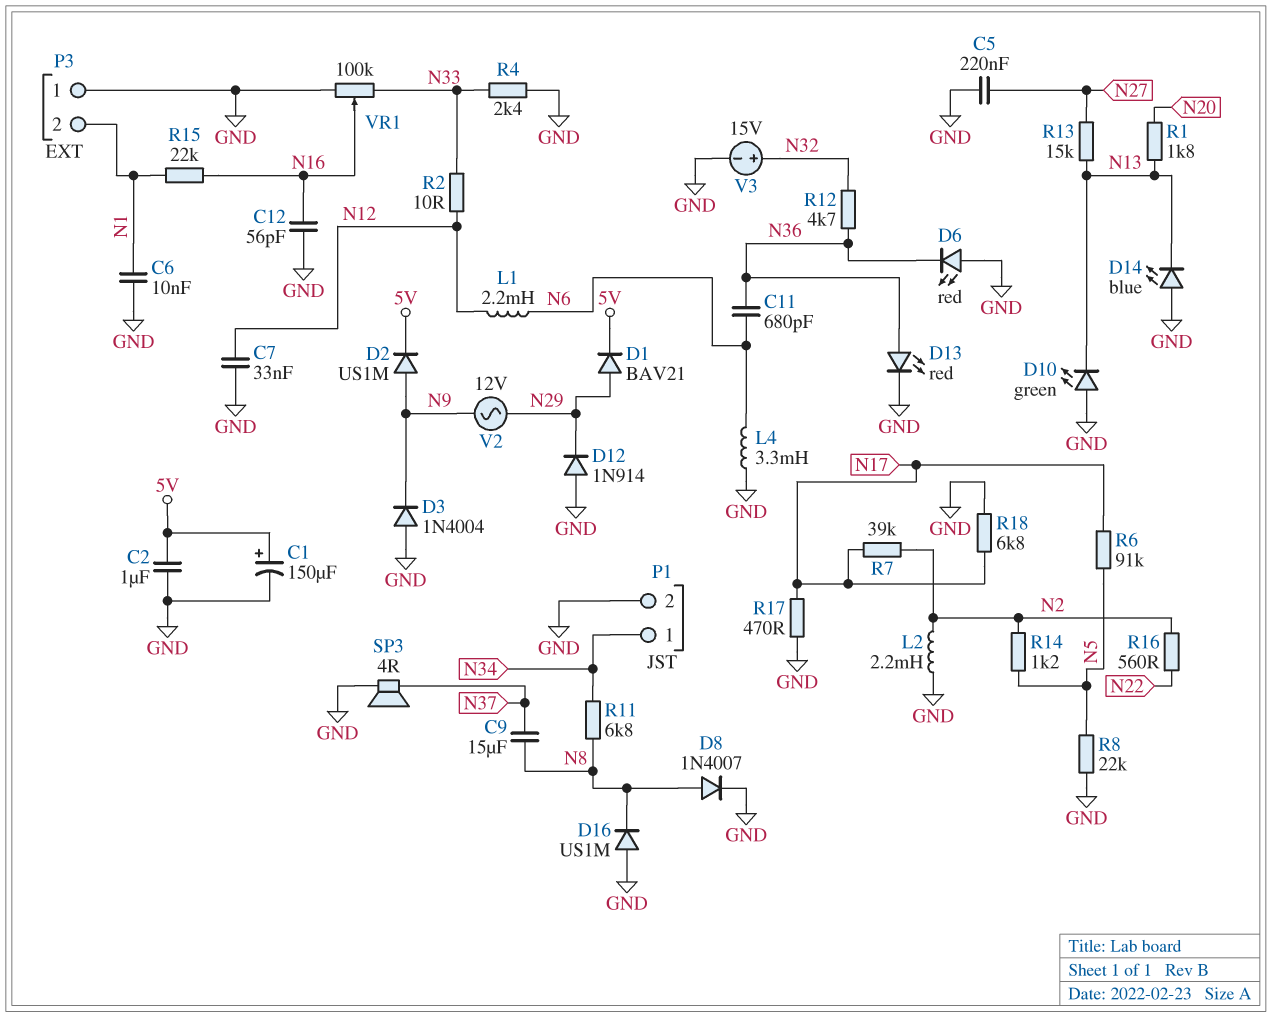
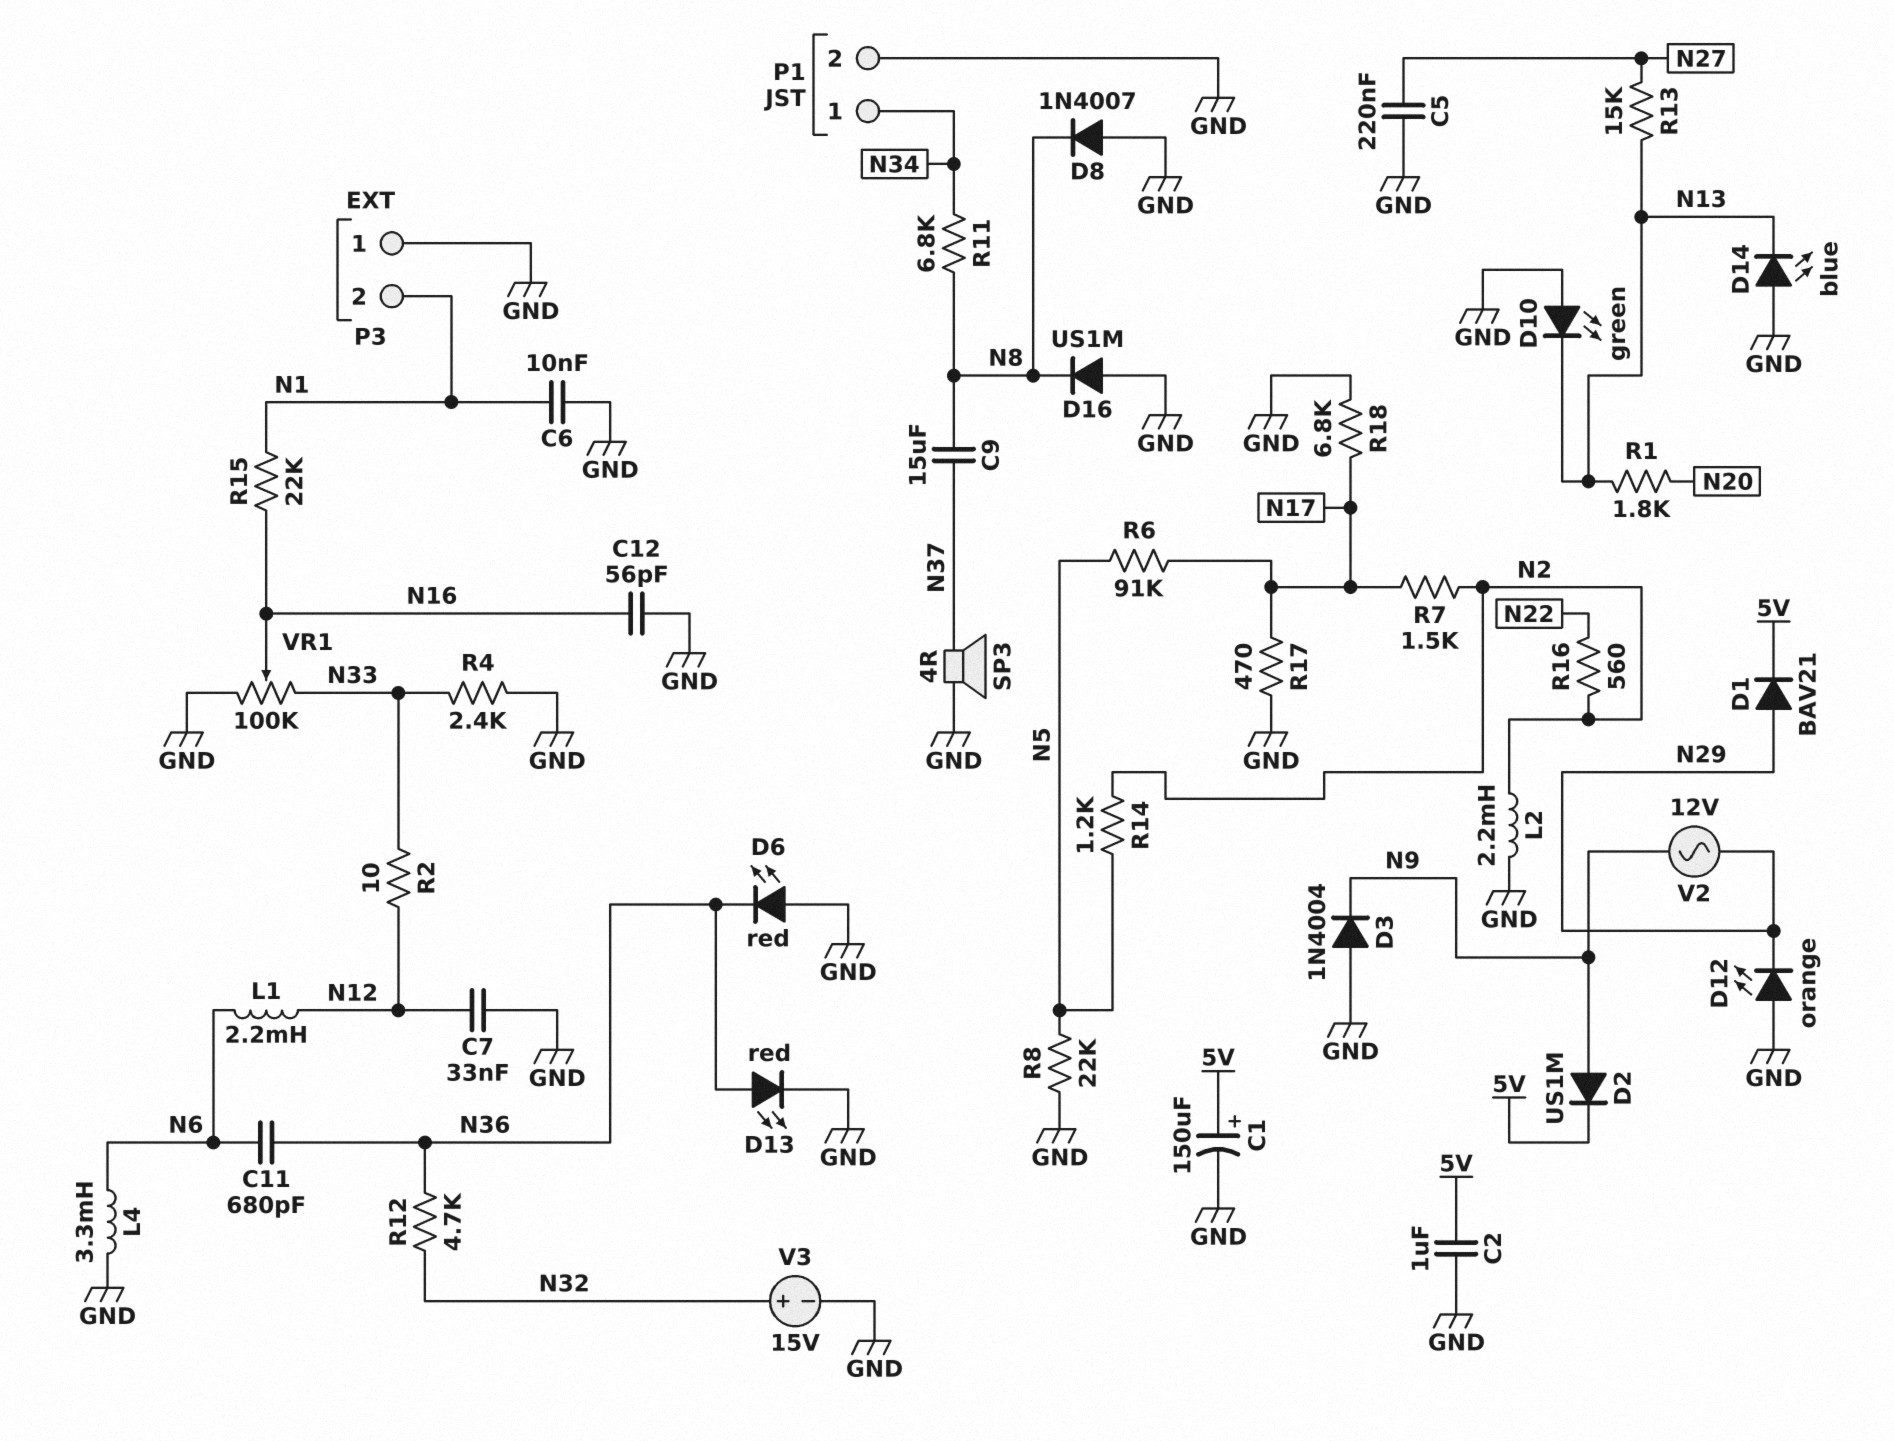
D8: diode 1N4007 (A N8, K GND) -> diode 1N4007 (A GND, K N8)
D12: diode 1N914 (A GND, K N29) -> LED orange (A GND, K N29)
R7: 39k (N2, N17) -> 1.5k (N2, N17)

